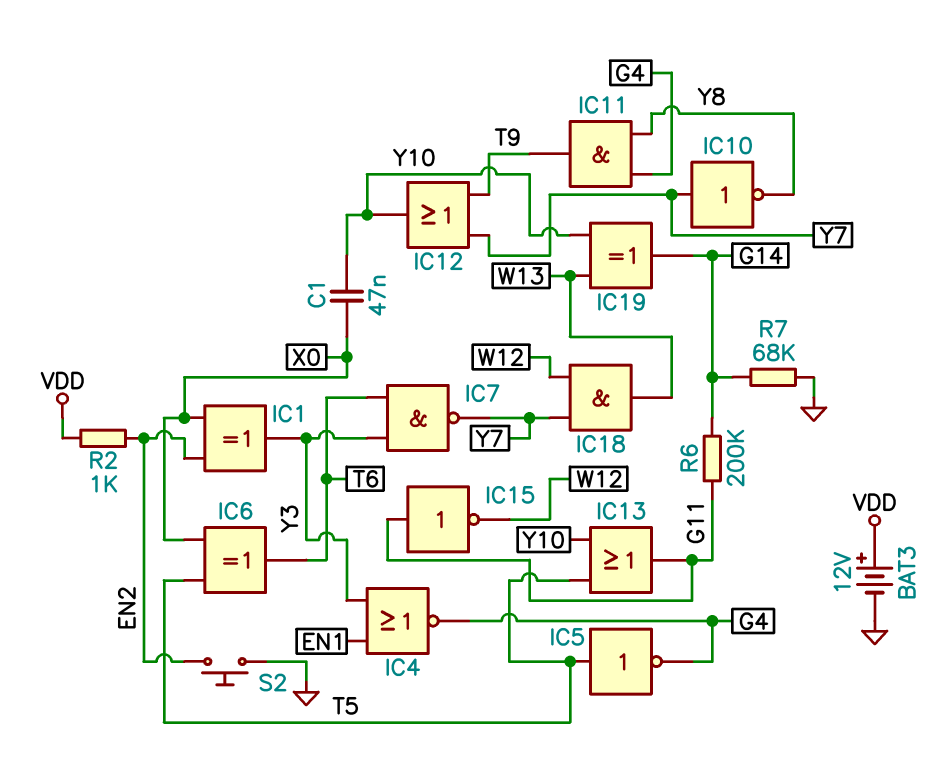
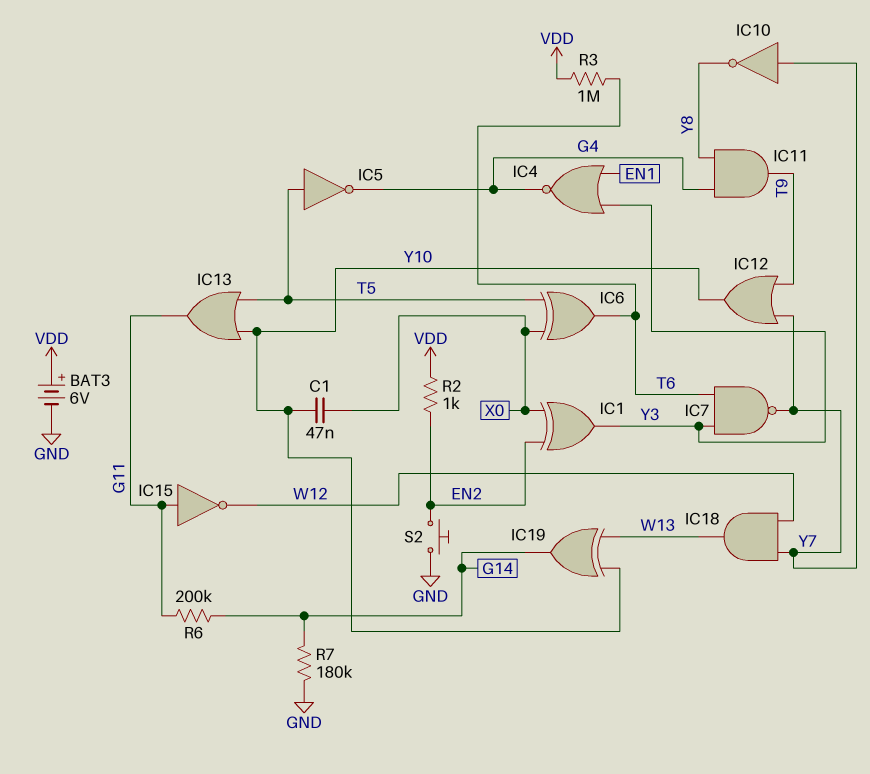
BAT3: 12V (plus VDD, minus GND) -> 6V (plus VDD, minus GND)
R3: none -> 1M (T6, VDD)
R7: 68k (G14, GND) -> 180k (G14, GND)

